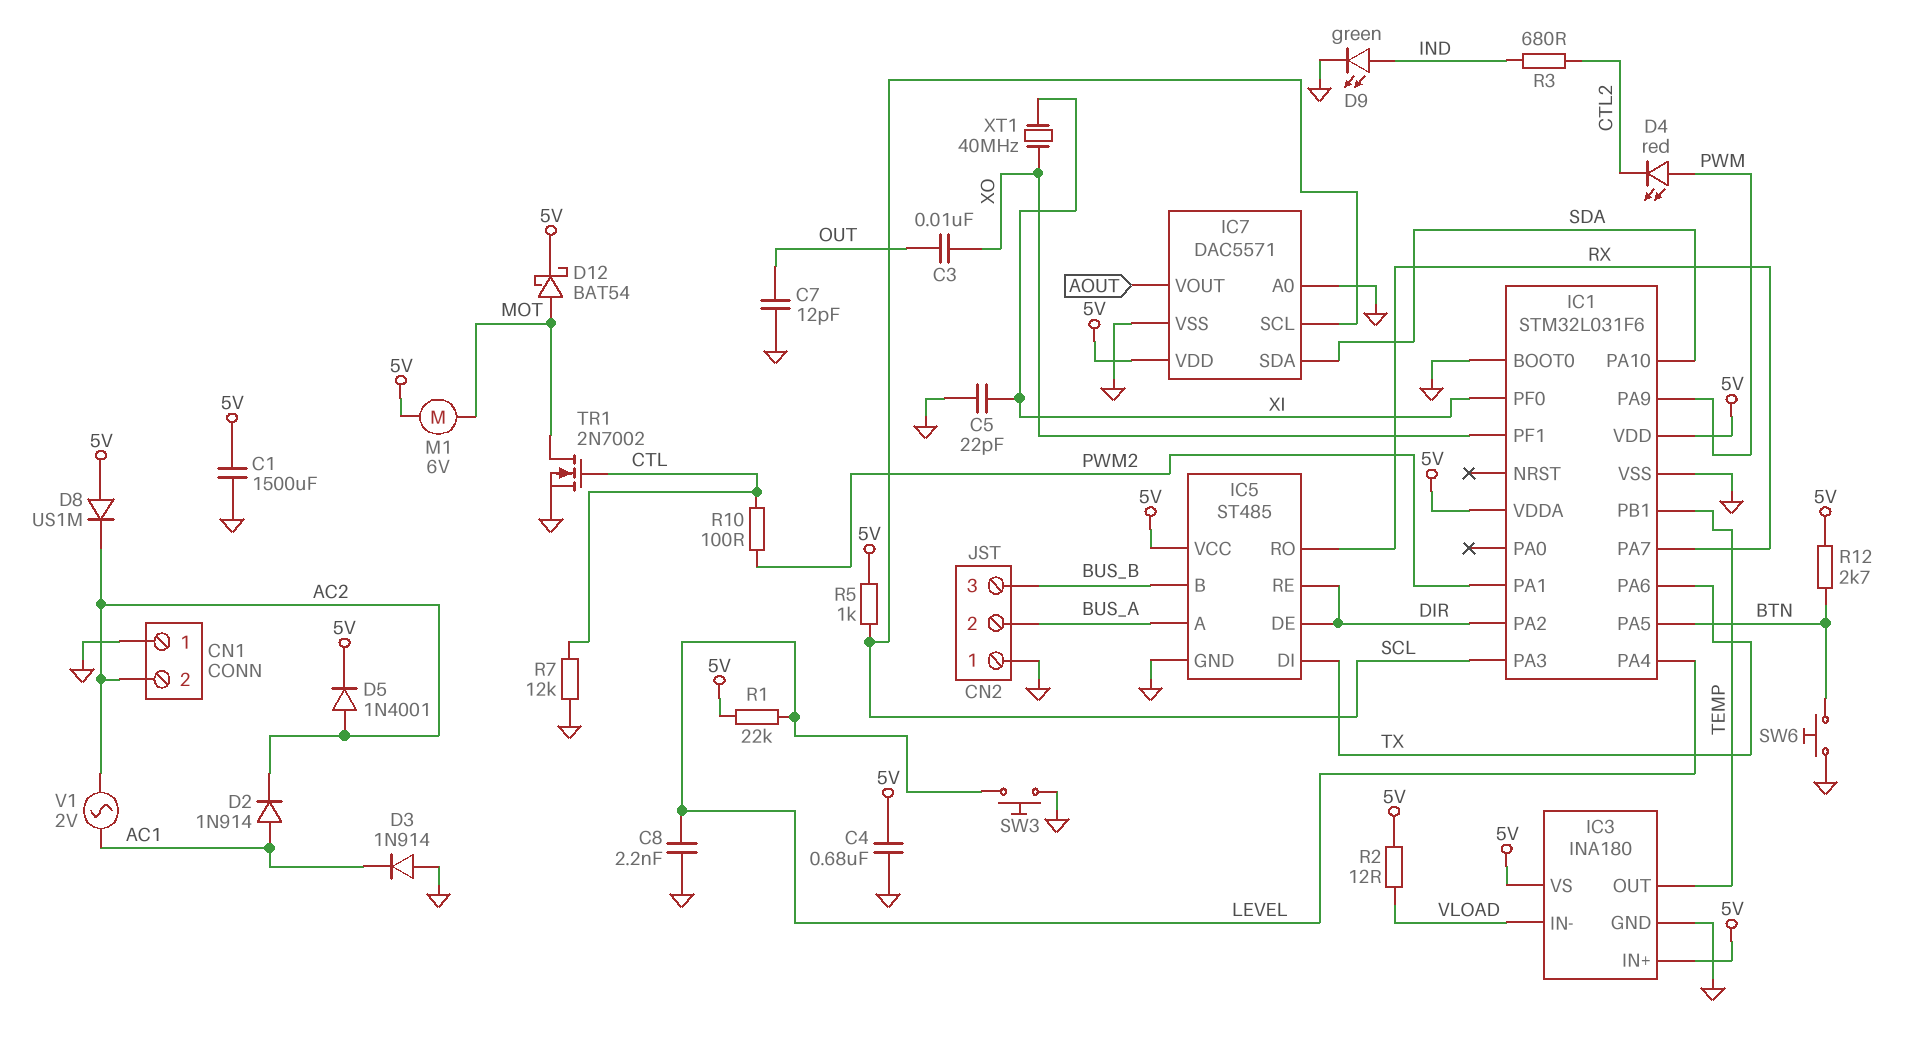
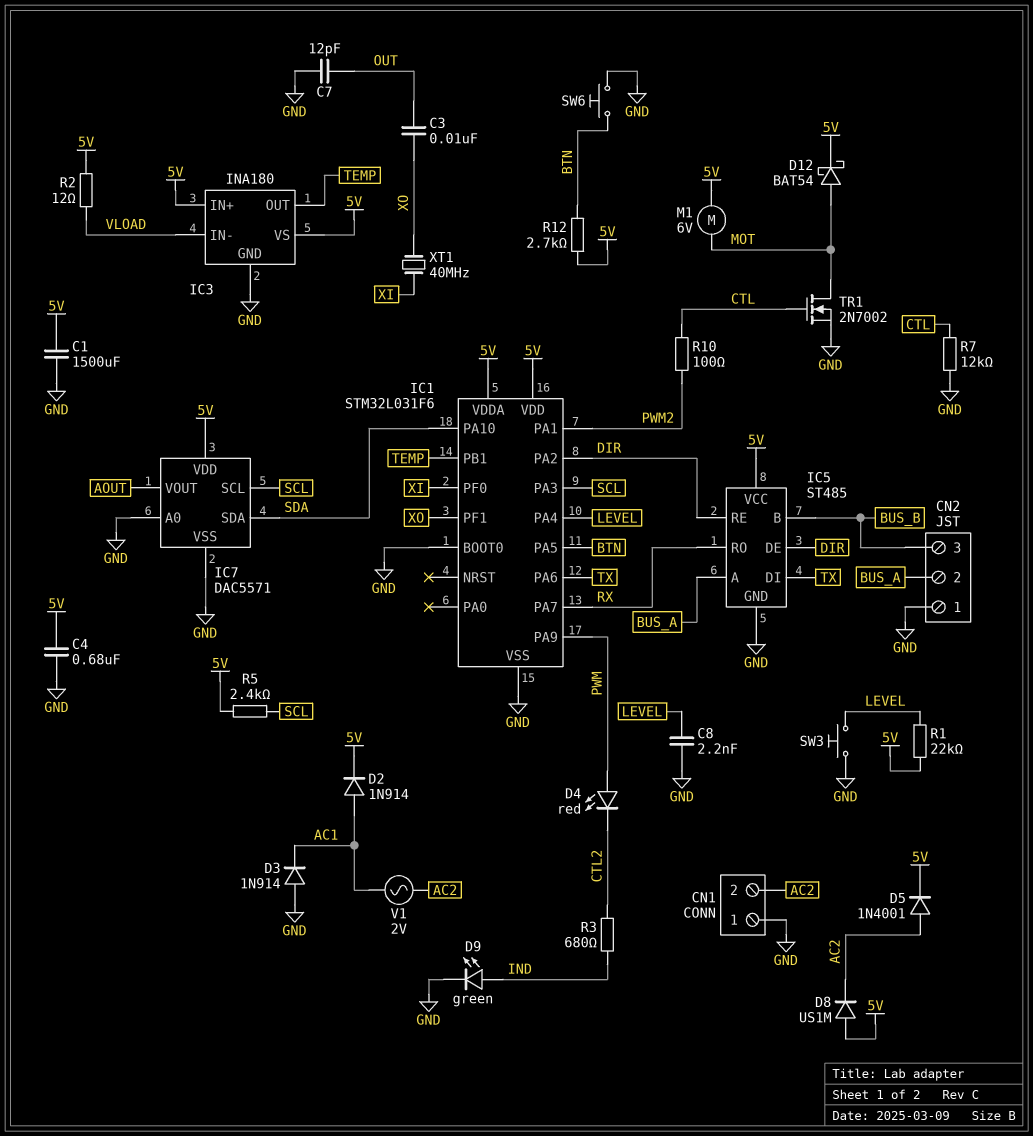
C5: 22pF (GND, XI) -> none
D2: diode 1N914 (A AC1, K AC2) -> diode 1N914 (A AC1, K 5V)
R5: 1k (5V, SCL) -> 2.4k (5V, SCL)

